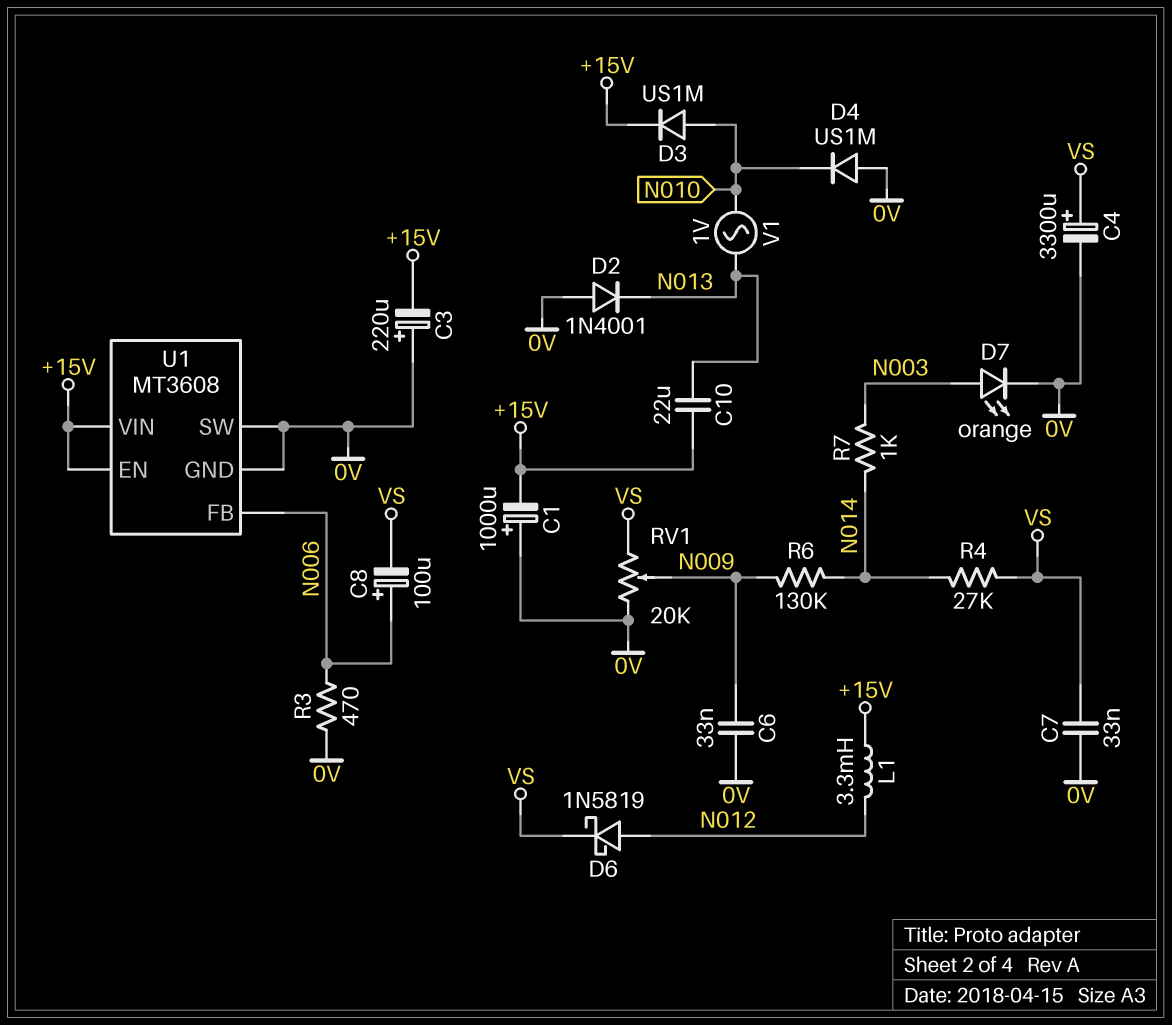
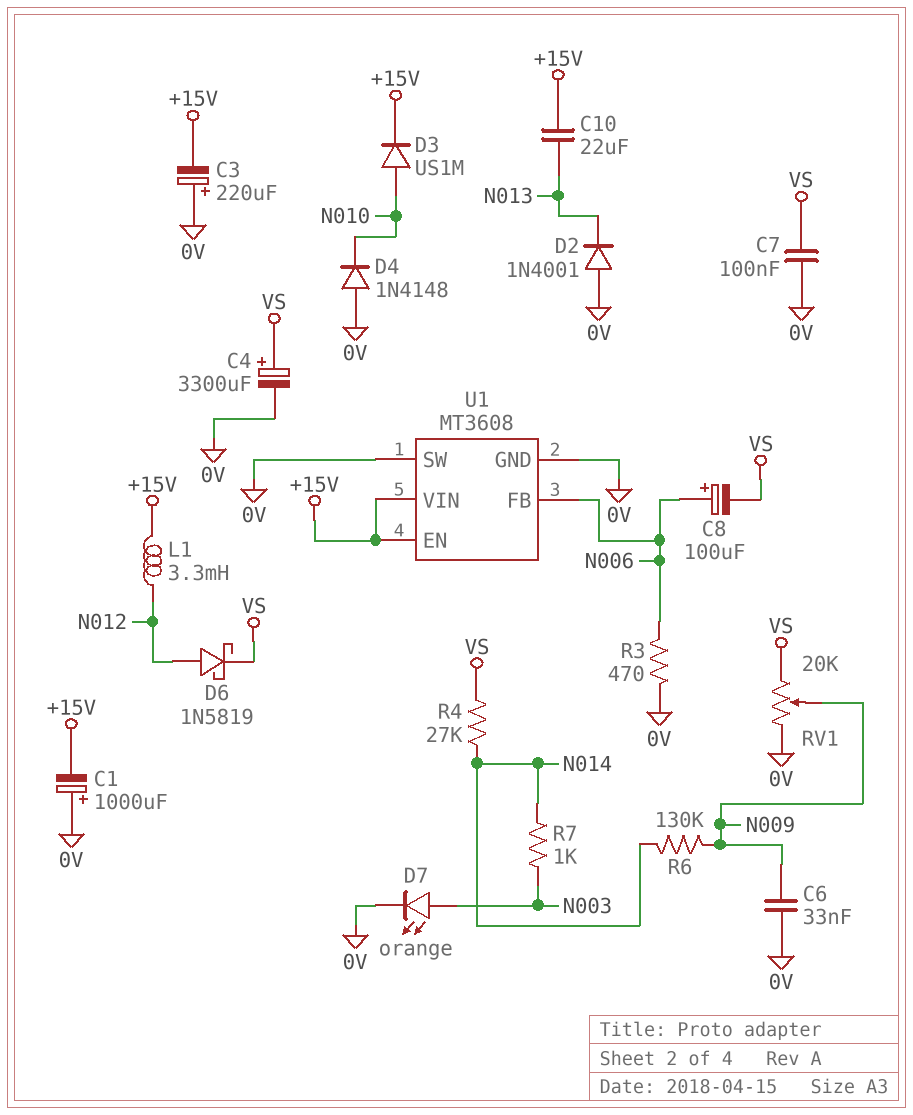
C7: 33nF (0V, VS) -> 100nF (0V, VS)
D4: diode US1M (A 0V, K N010) -> diode 1N4148 (A 0V, K N010)
V1: AC 1V (N010, N013) -> none

